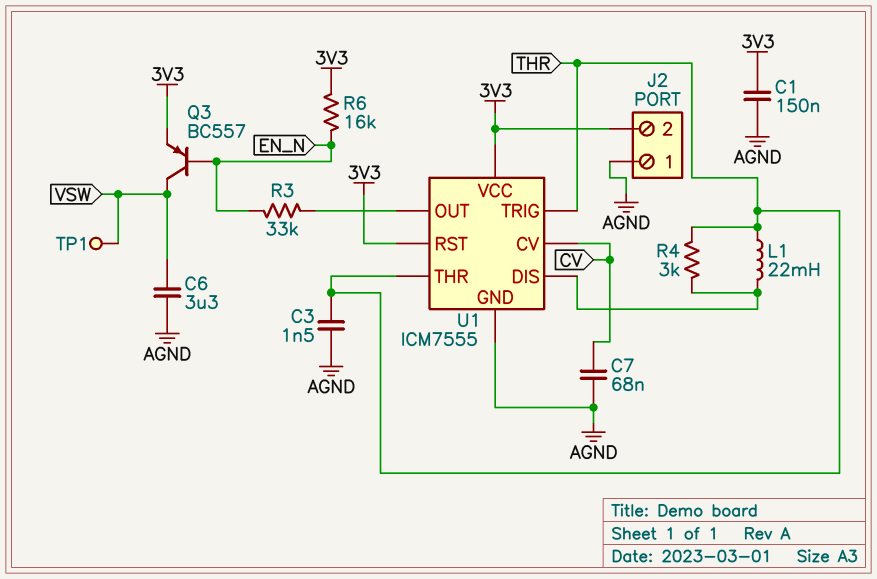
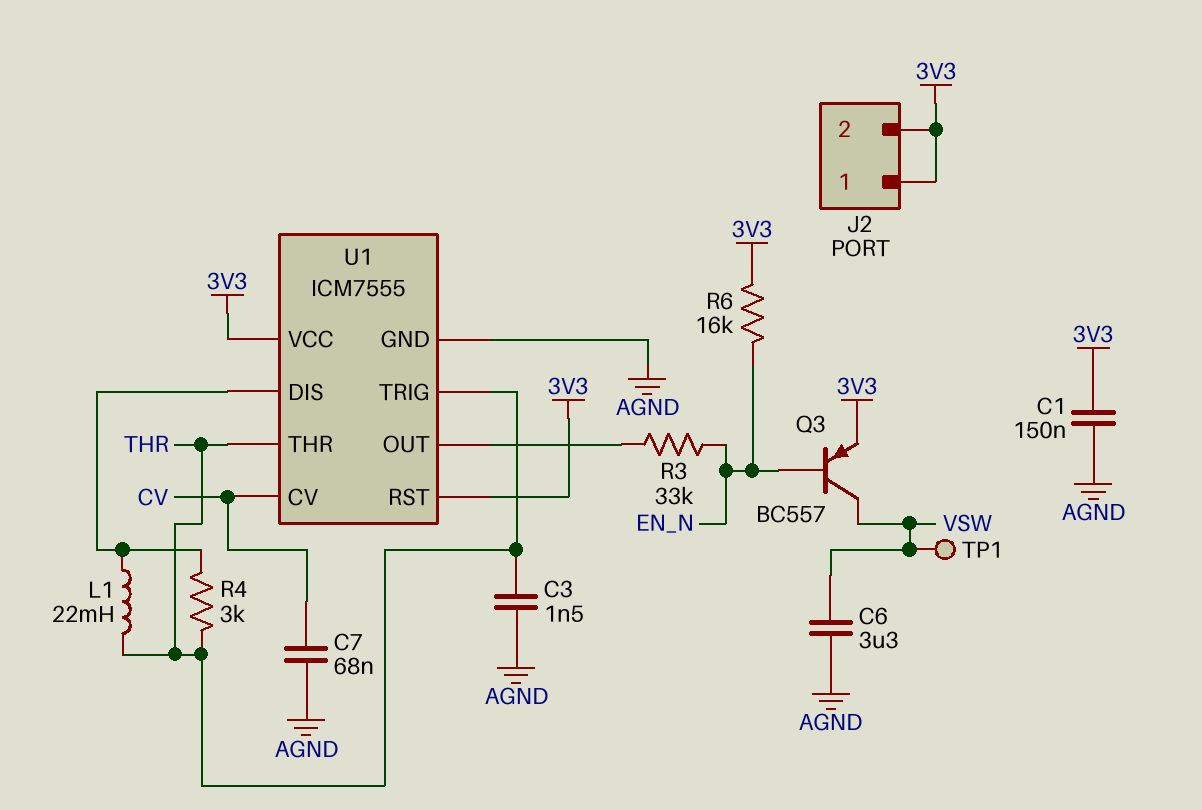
J2 pin 1: AGND -> 3V3

